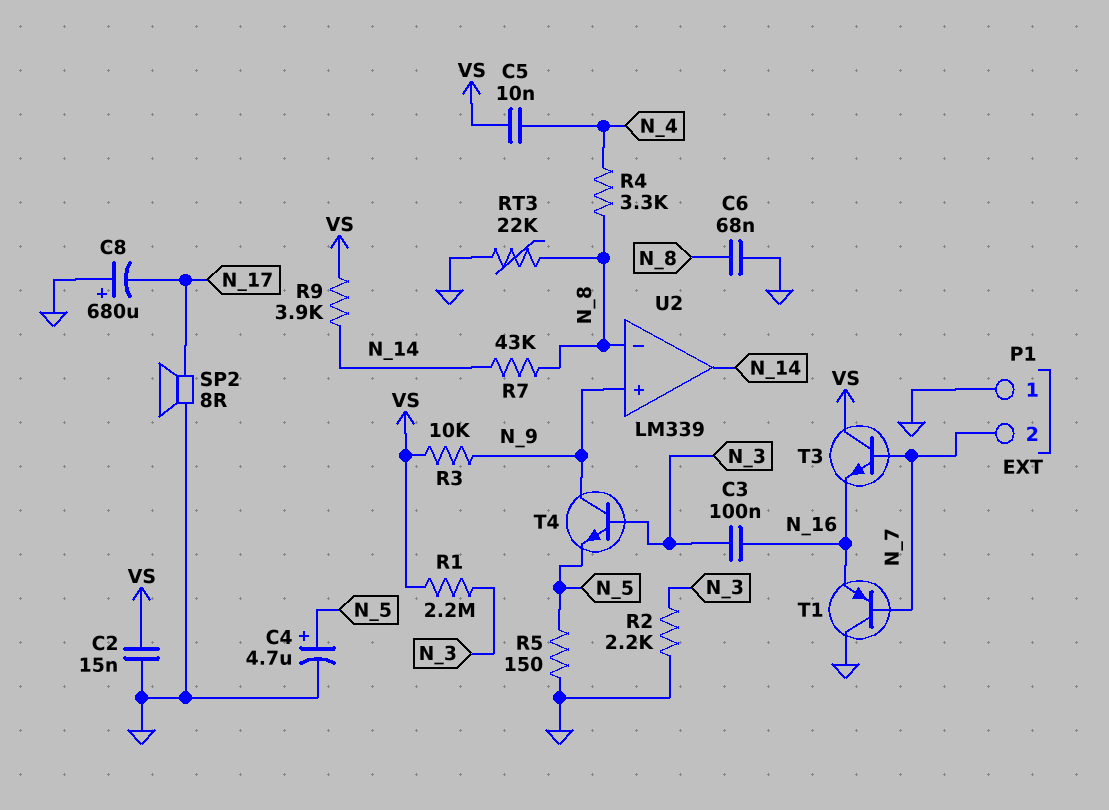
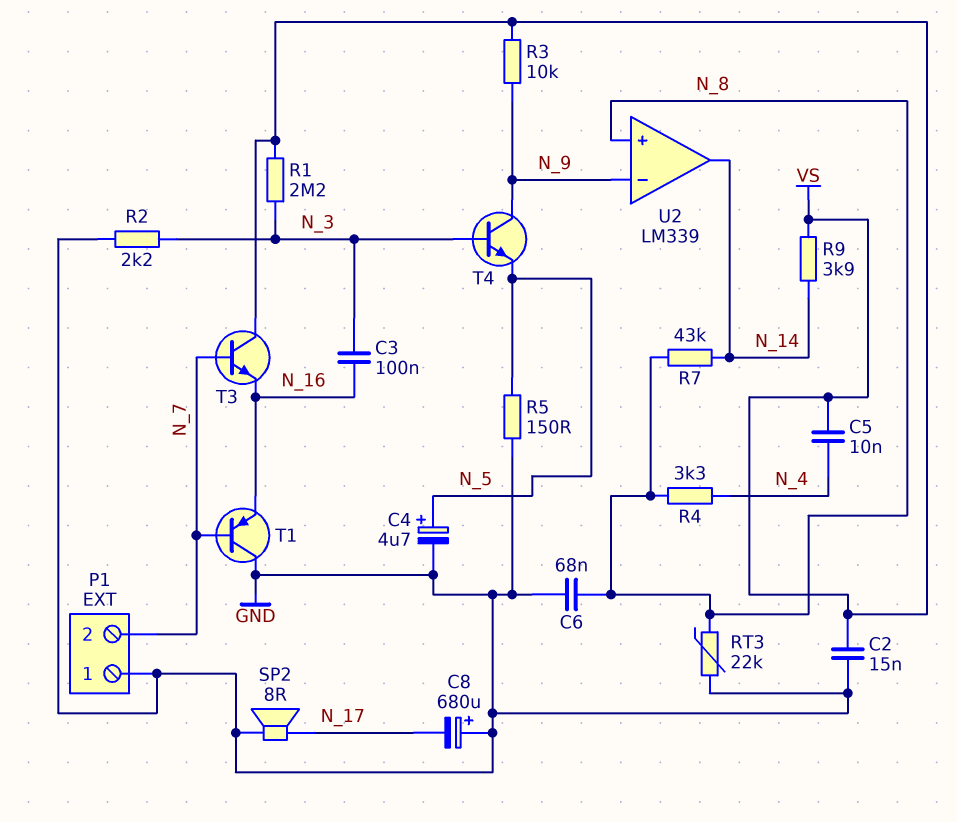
U2 pin in+: N_9 -> N_8
U2 pin in-: N_8 -> N_9

